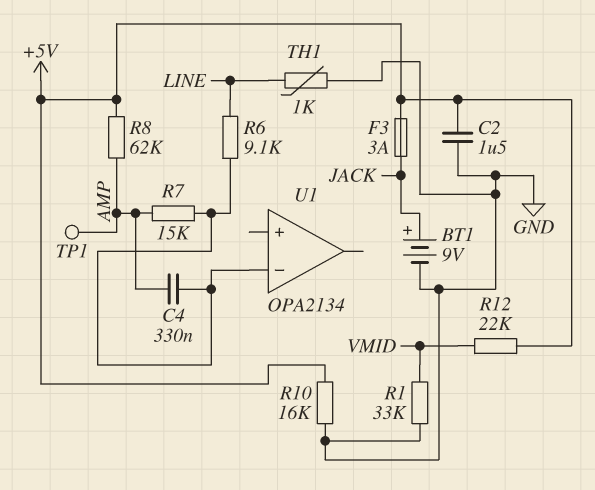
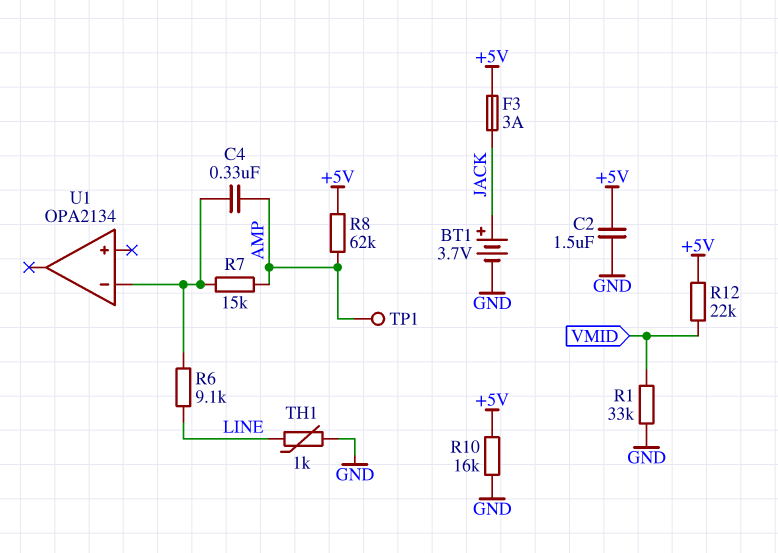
BT1: 9V (plus JACK, minus GND) -> 3.7V (plus JACK, minus GND)

